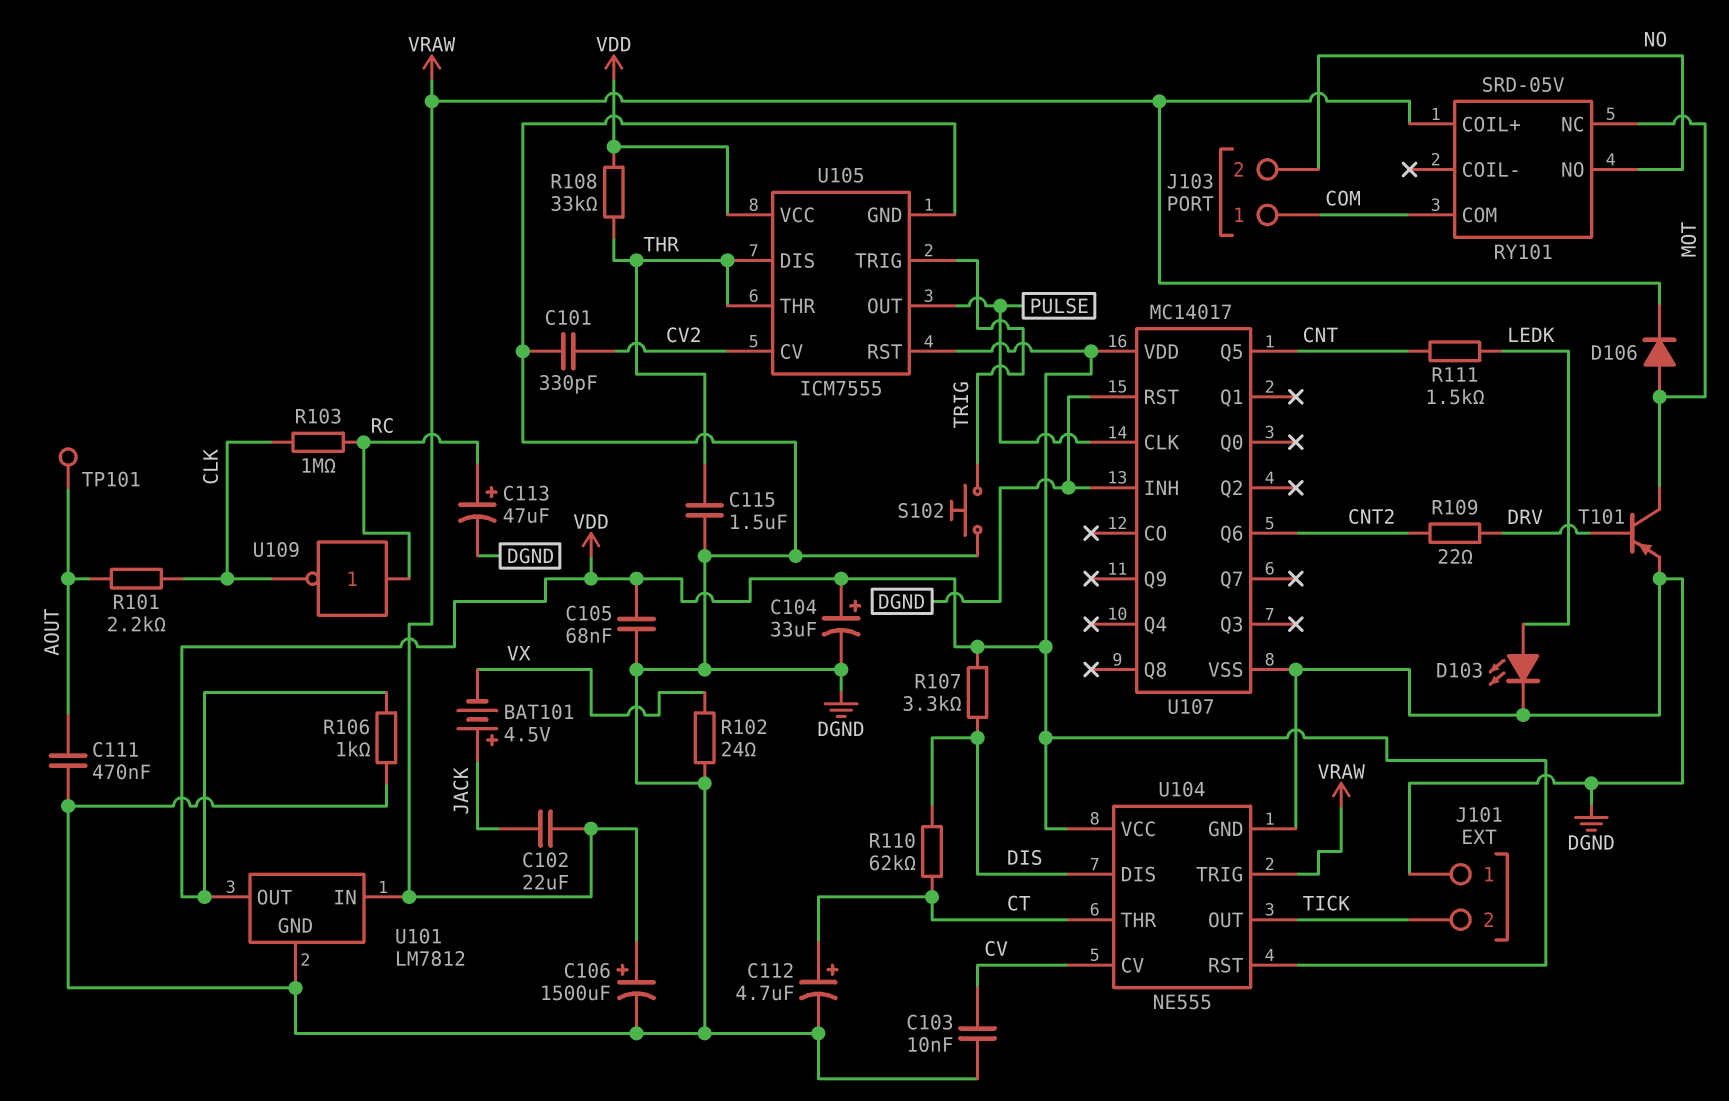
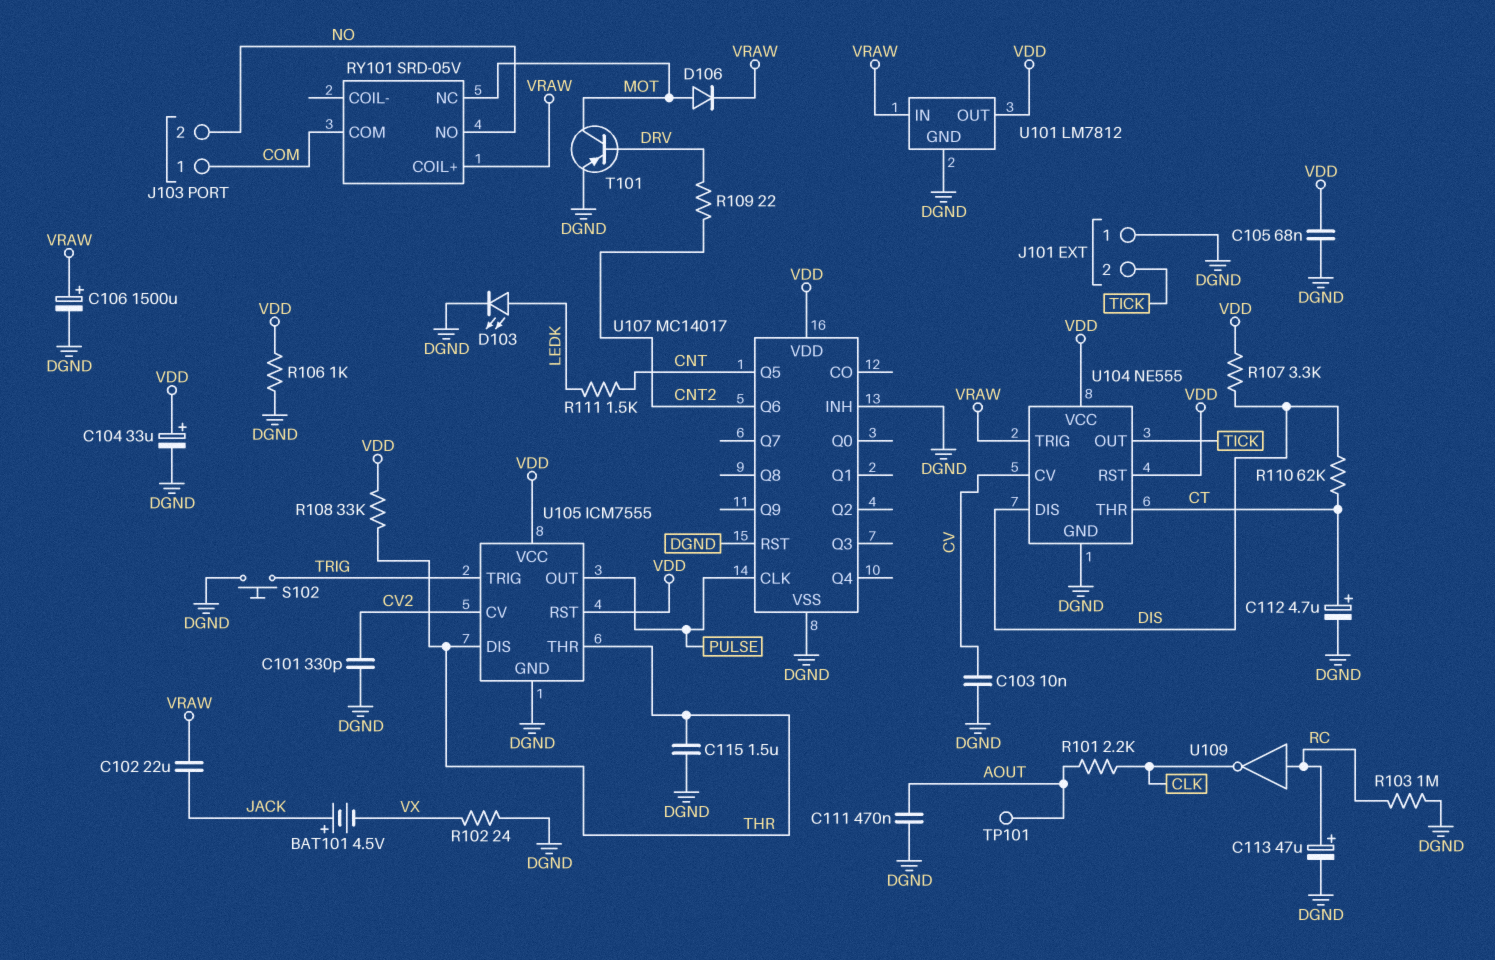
R103: 1M (CLK, RC) -> 1M (DGND, RC)

